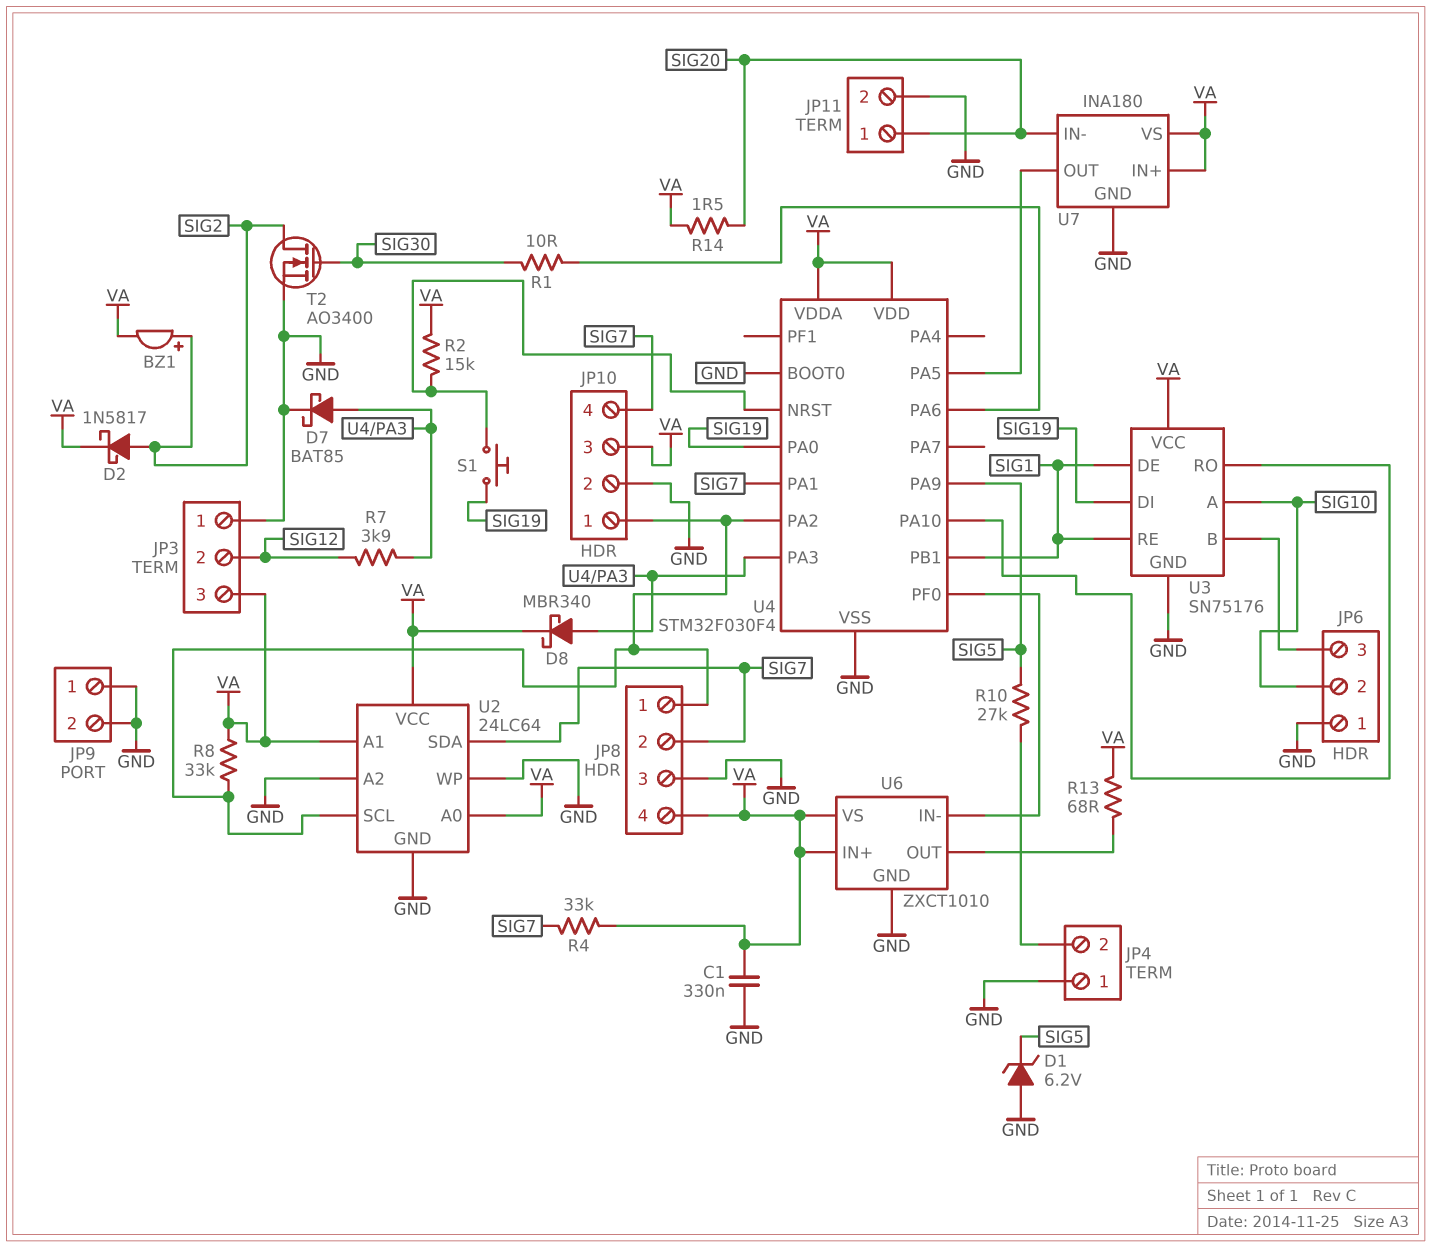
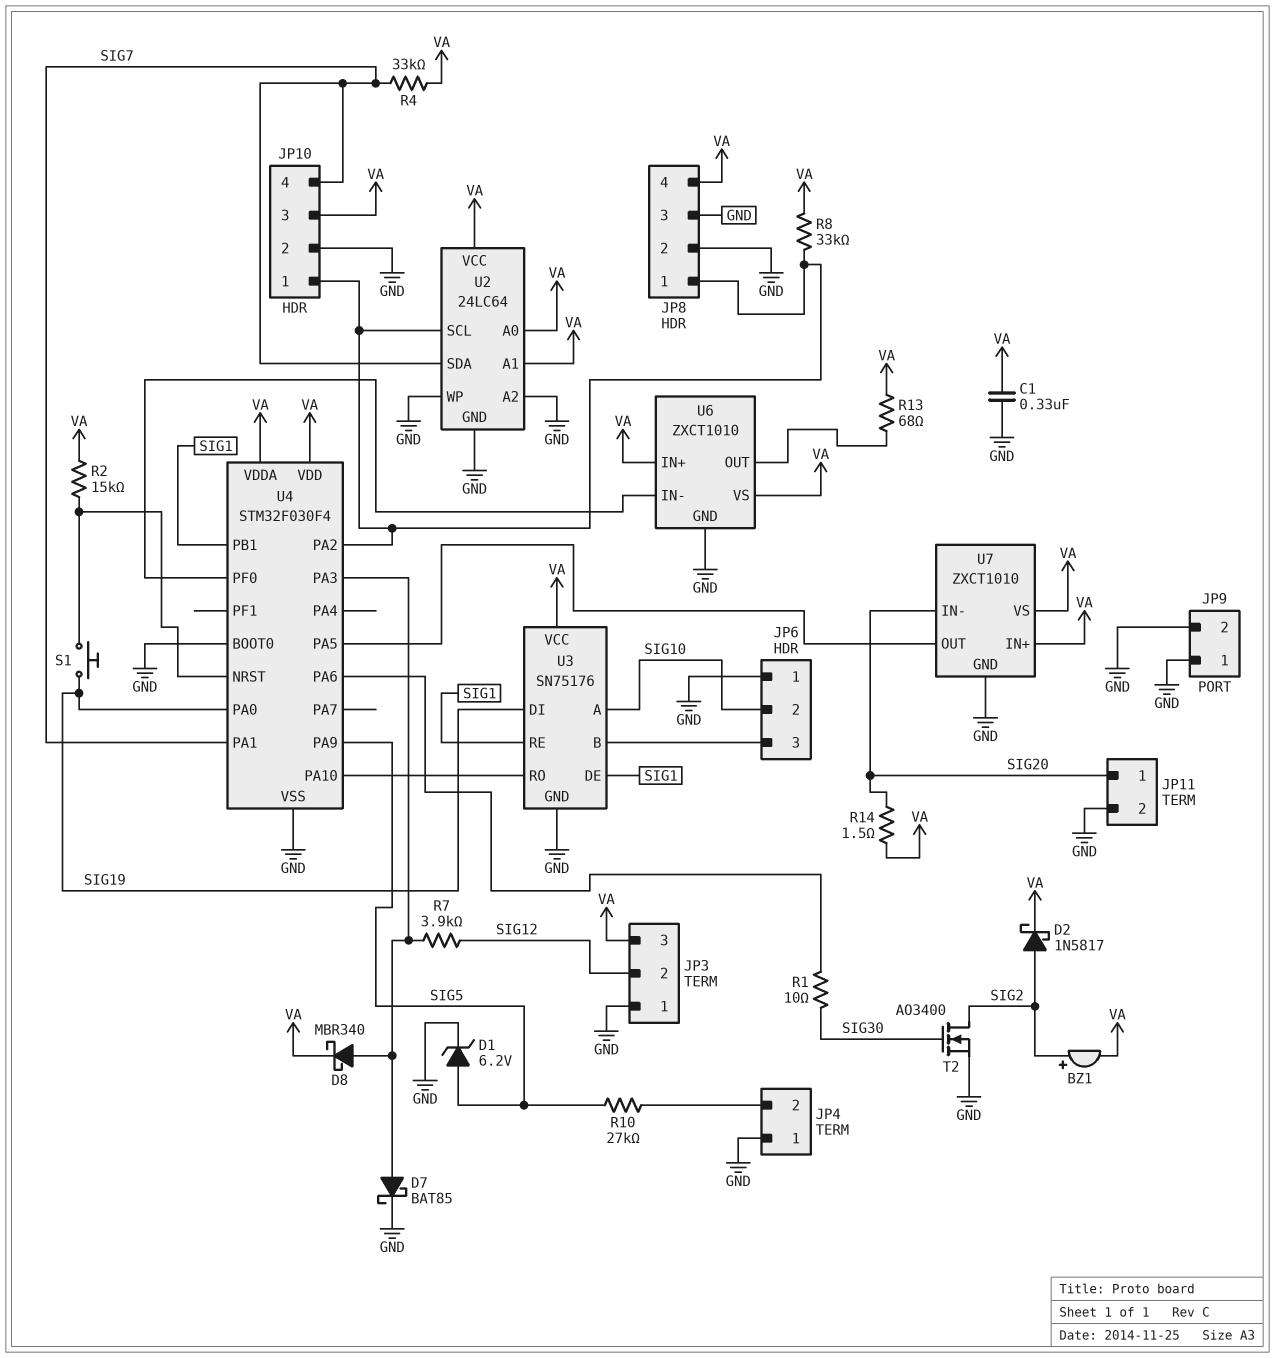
D1: zener 6.2V (A GND, K SIG5) -> zener 6.2V (A SIG5, K GND)
JP8 pin 2: SIG7 -> GND
U7: INA180 -> ZXCT1010

